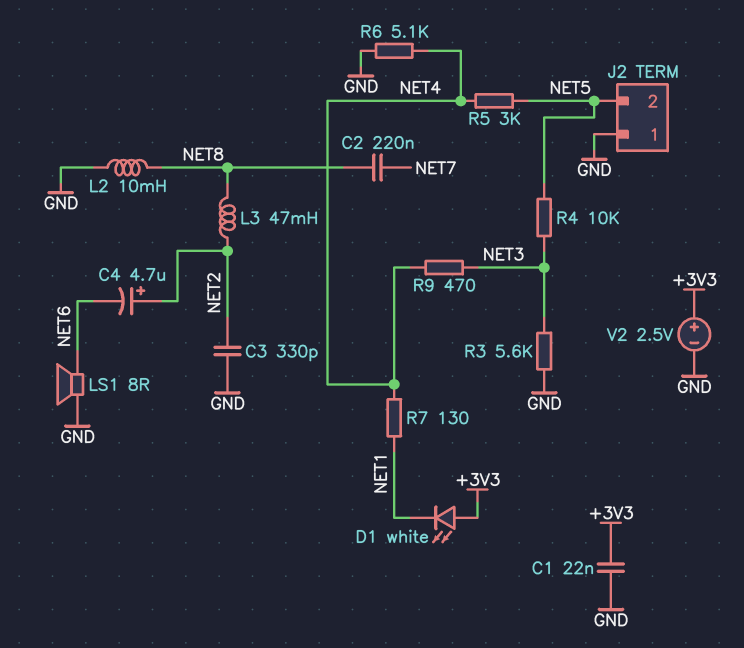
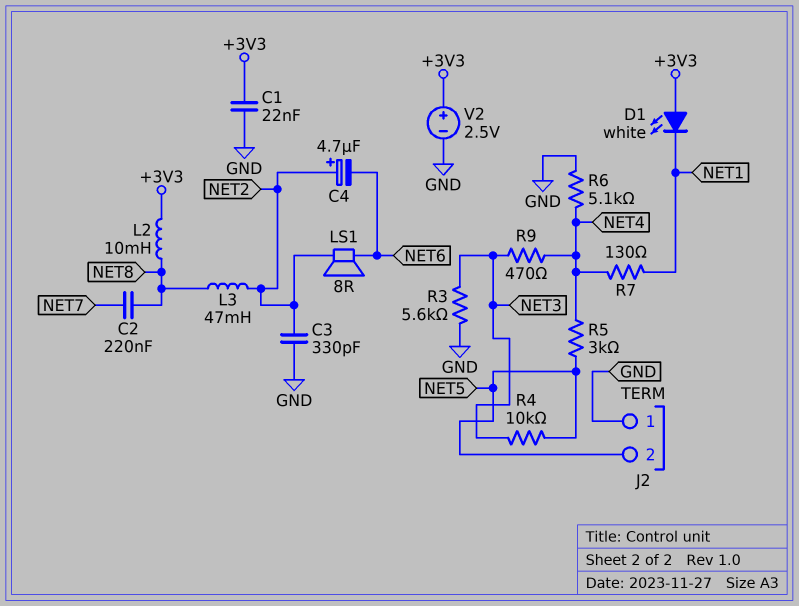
L2: 10mH (GND, NET8) -> 10mH (+3V3, NET8)
LS1: speaker 8R (GND, NET6) -> speaker 8R (NET2, NET6)

